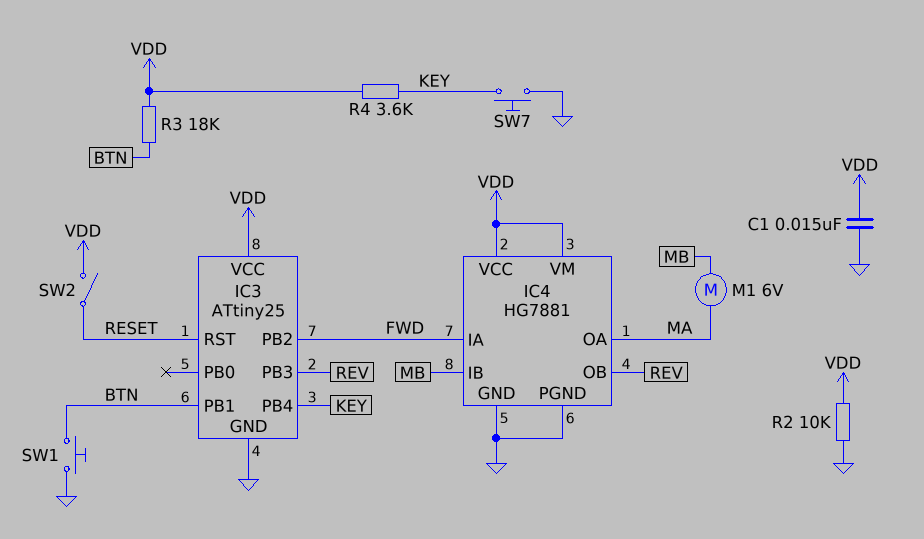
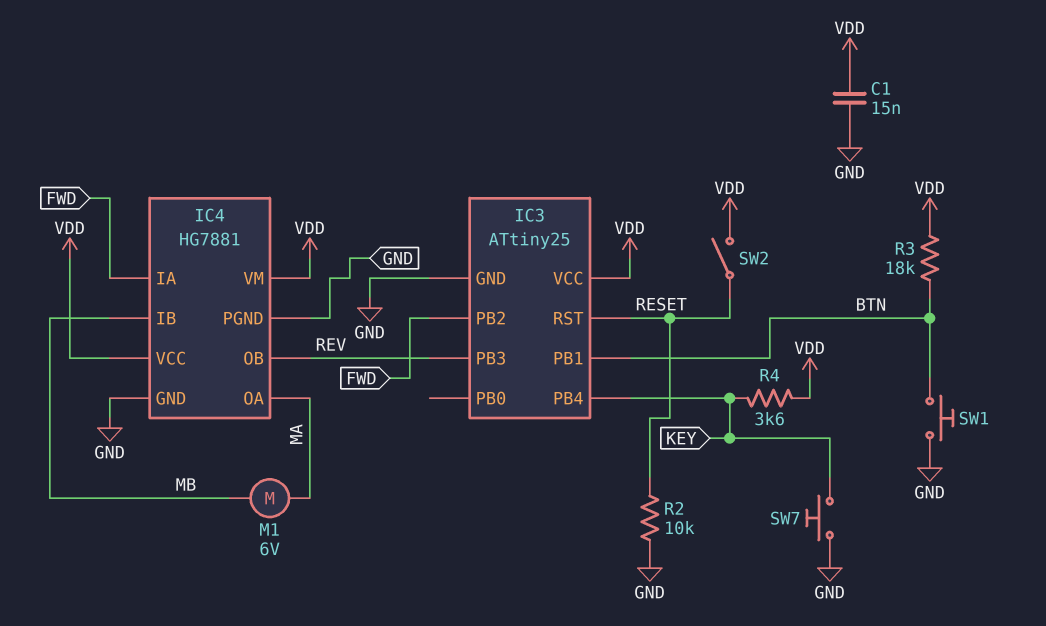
R2: 10k (GND, VDD) -> 10k (GND, RESET)

